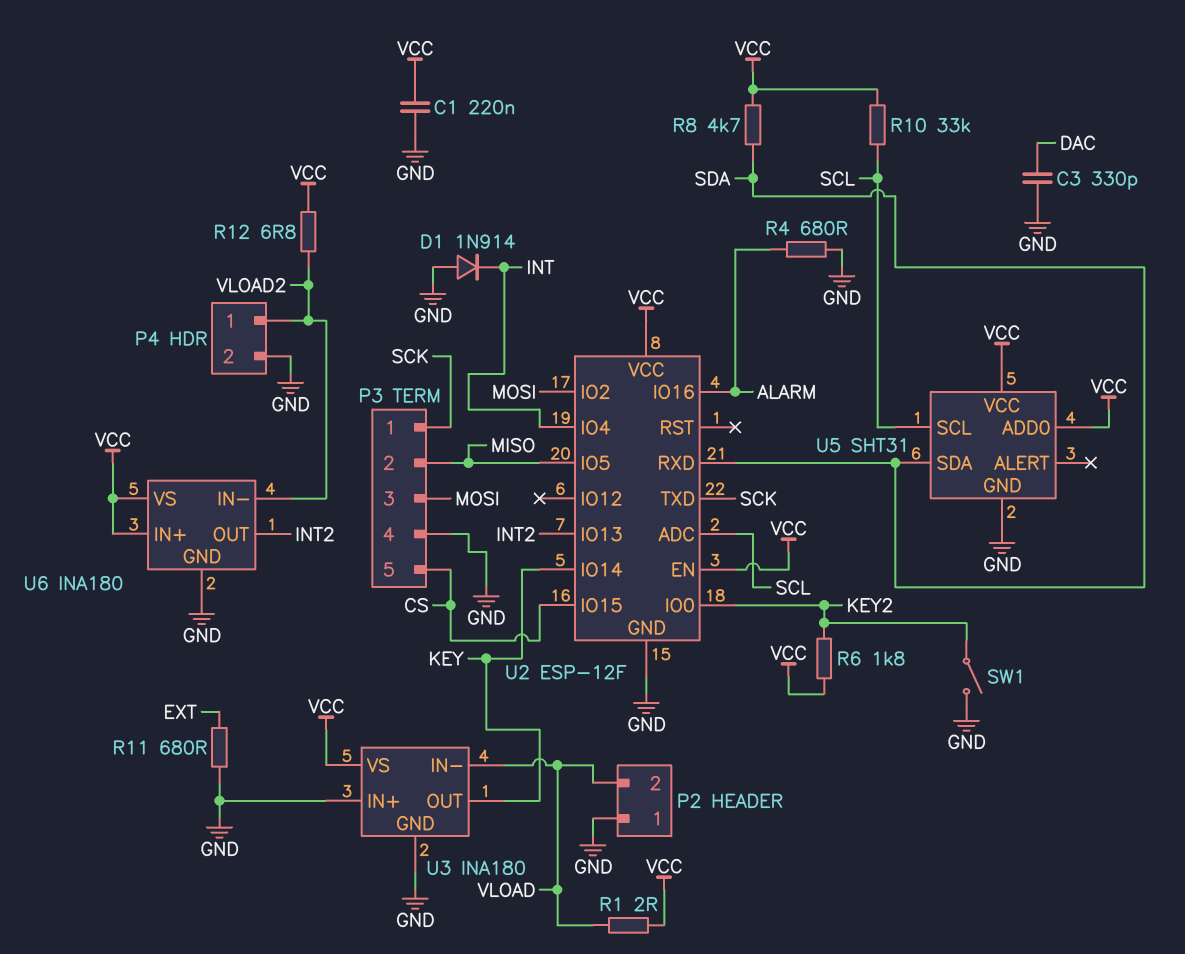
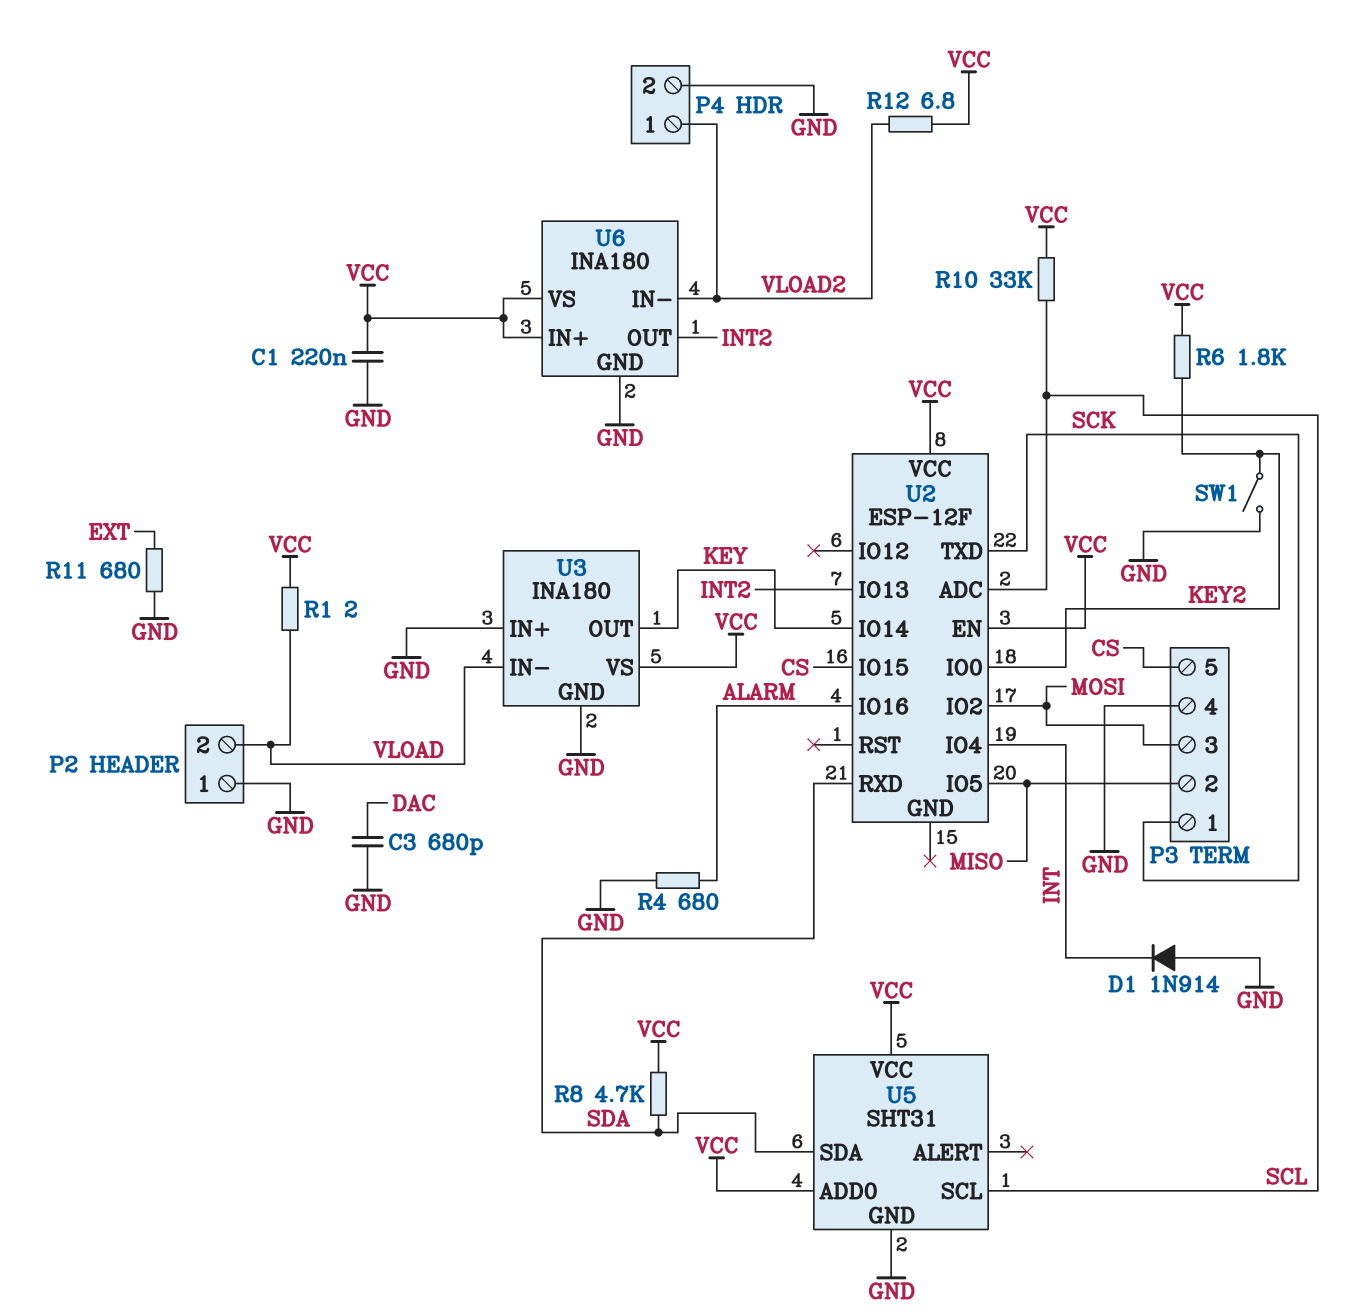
C3: 330pF (DAC, GND) -> 680pF (DAC, GND)
U2 pin GND: GND -> none

